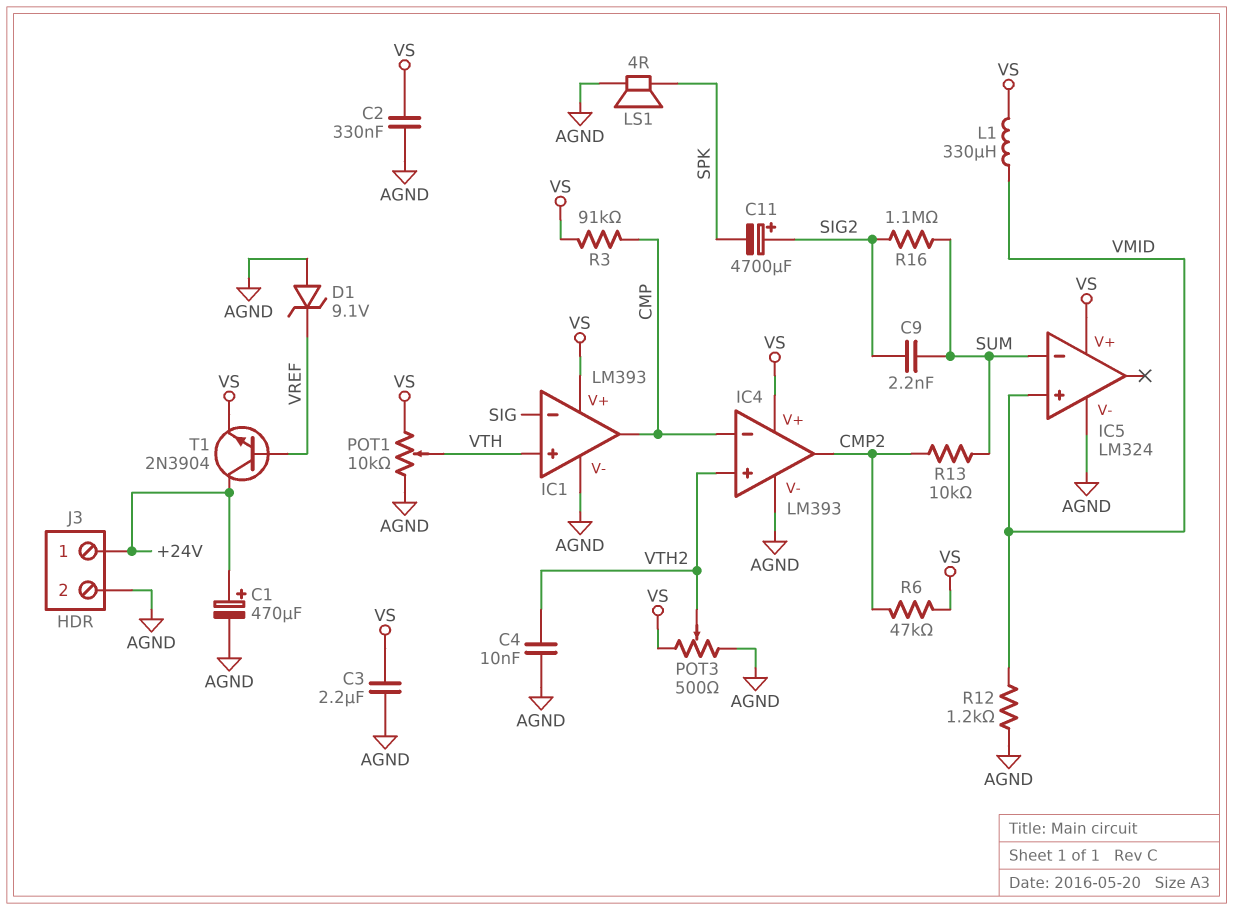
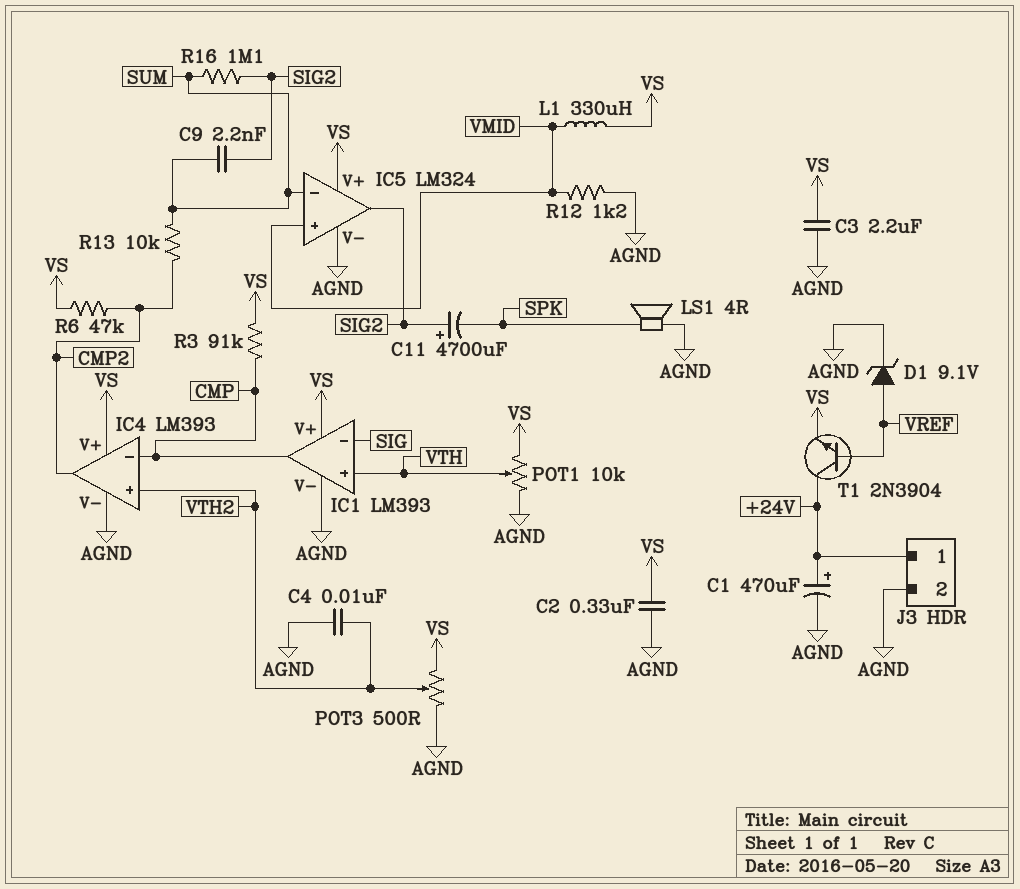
D1: zener 9.1V (A AGND, K VREF) -> zener 9.1V (A VREF, K AGND)
IC5 pin out: none -> SIG2

